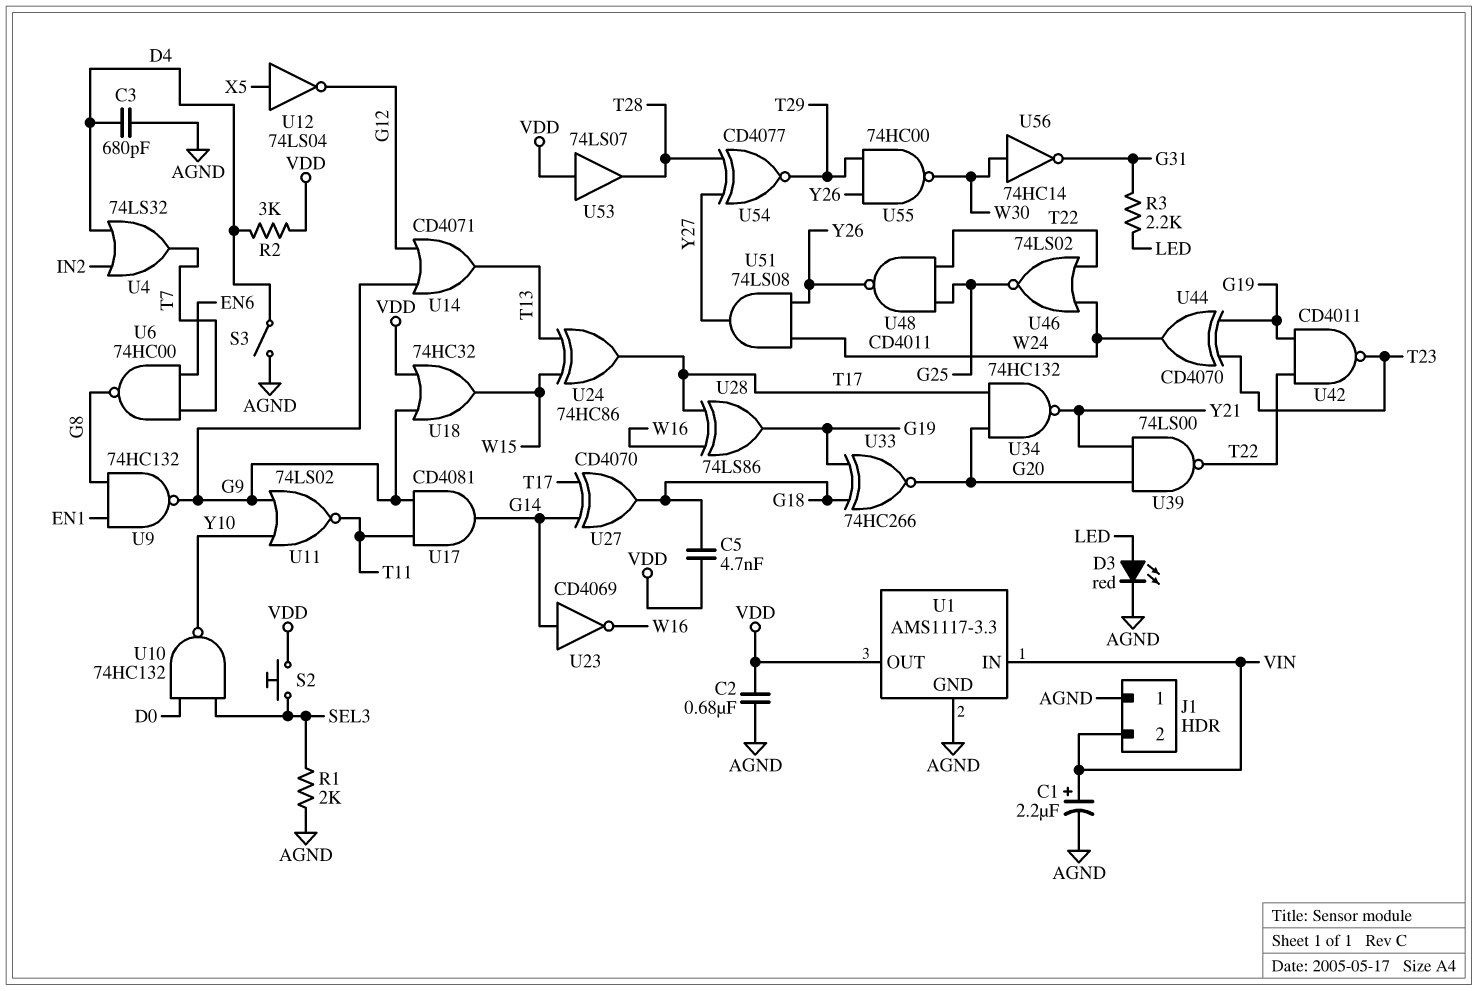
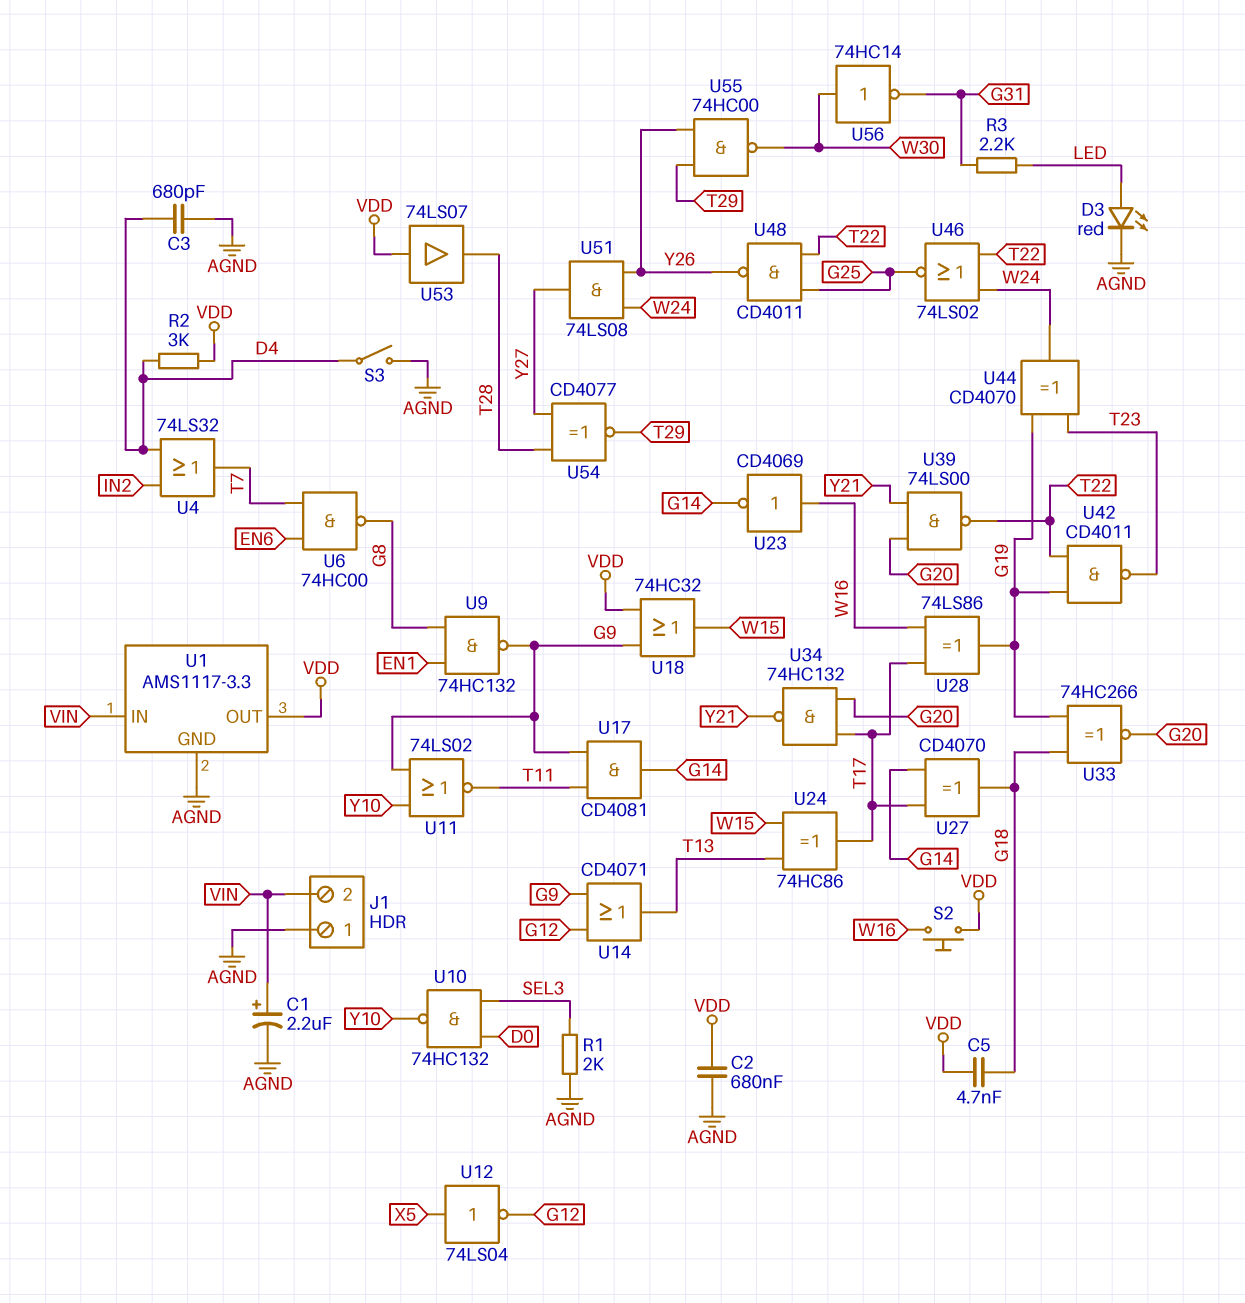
S2: button (SEL3, VDD) -> button (VDD, W16)
U23: NOT CD4069 (in G14, out W16) -> NOT CD4069 (in W16, out G14)

